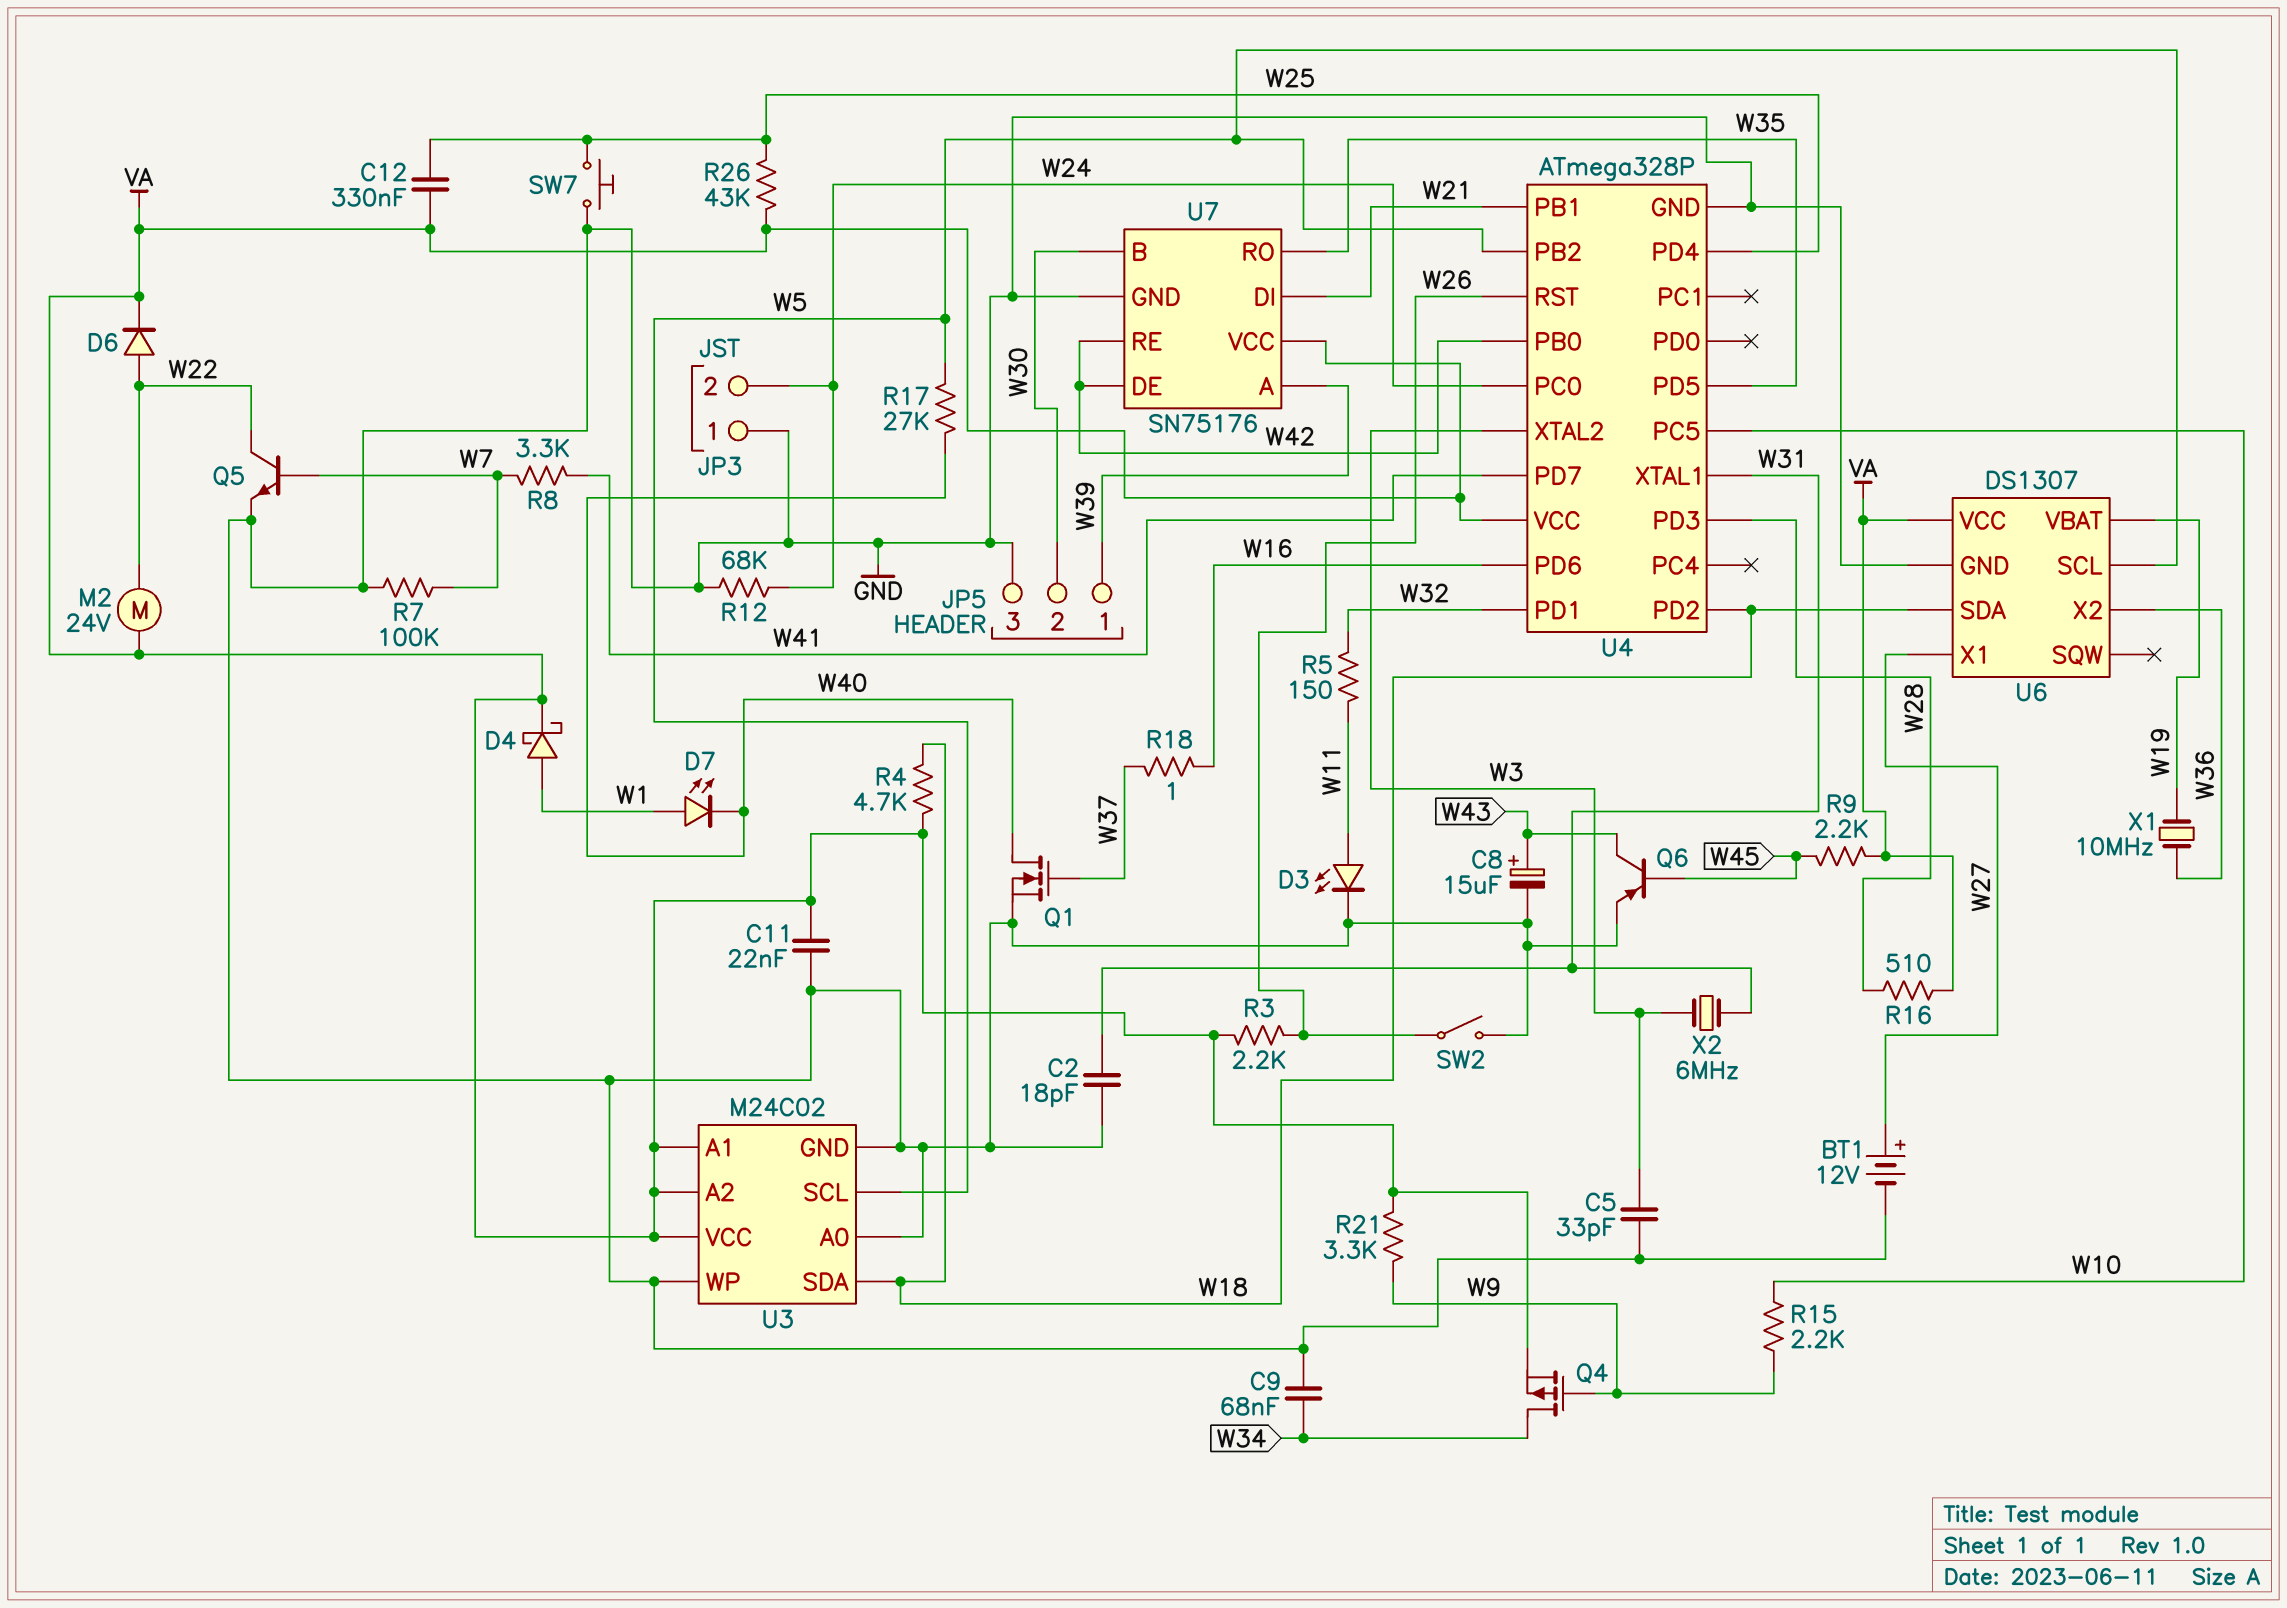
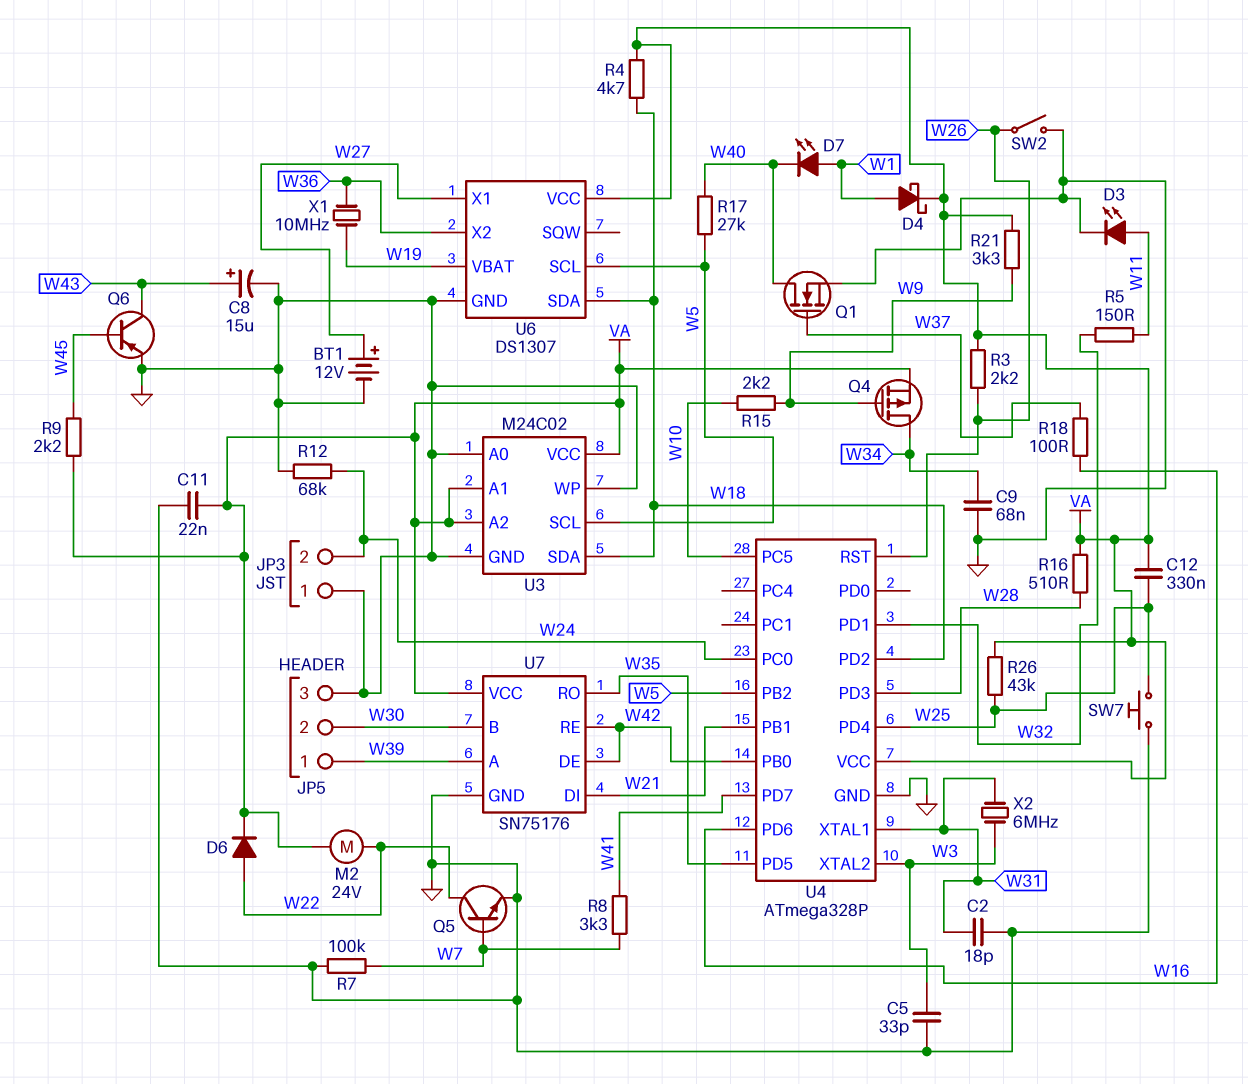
R18: 1 (W16, W37) -> 100 (W16, W37)

